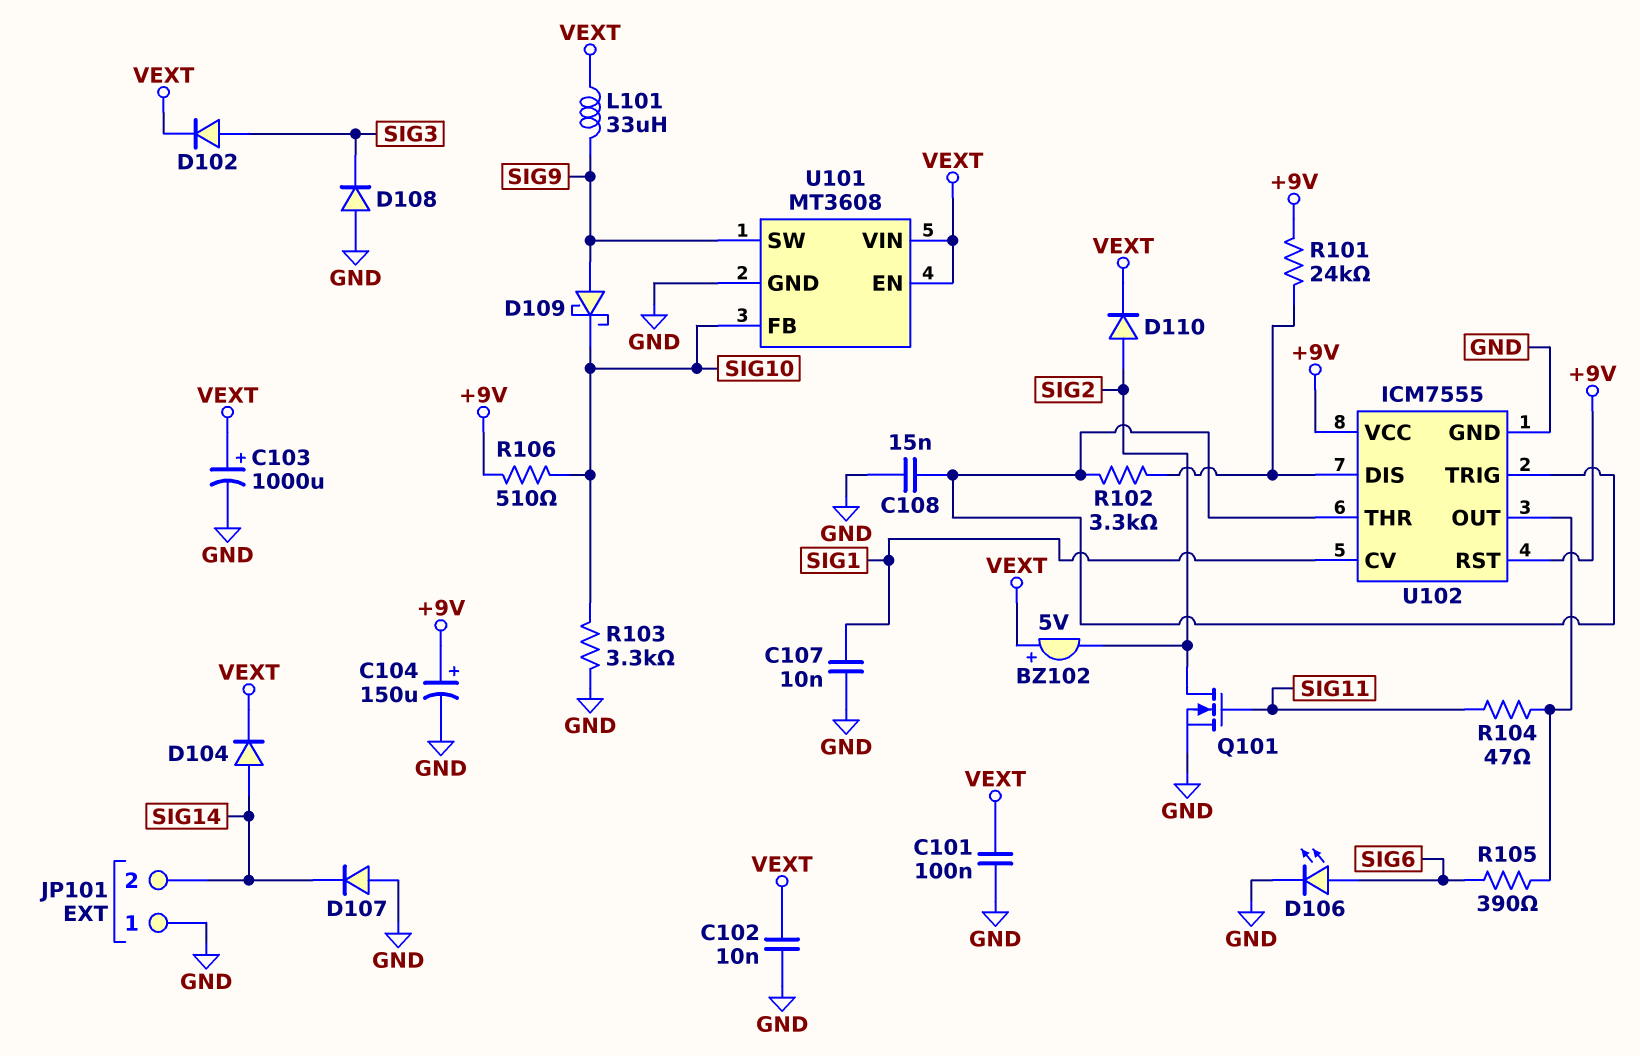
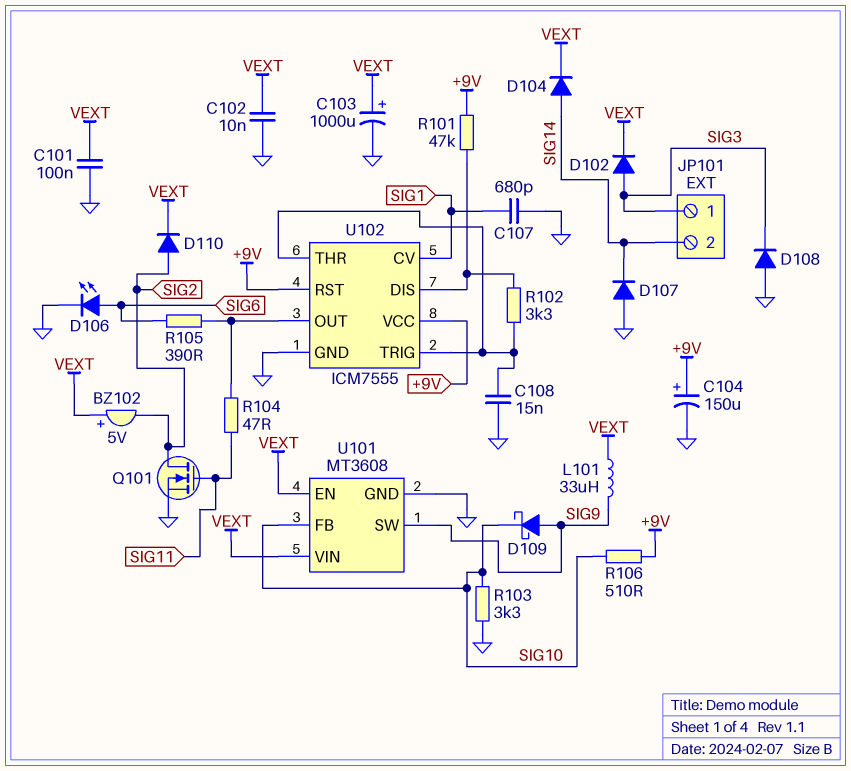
C107: 10nF (GND, SIG1) -> 680pF (GND, SIG1)
JP101 pin 1: GND -> SIG3
R101: 24k (+9V, U102/DIS) -> 47k (+9V, U102/DIS)

